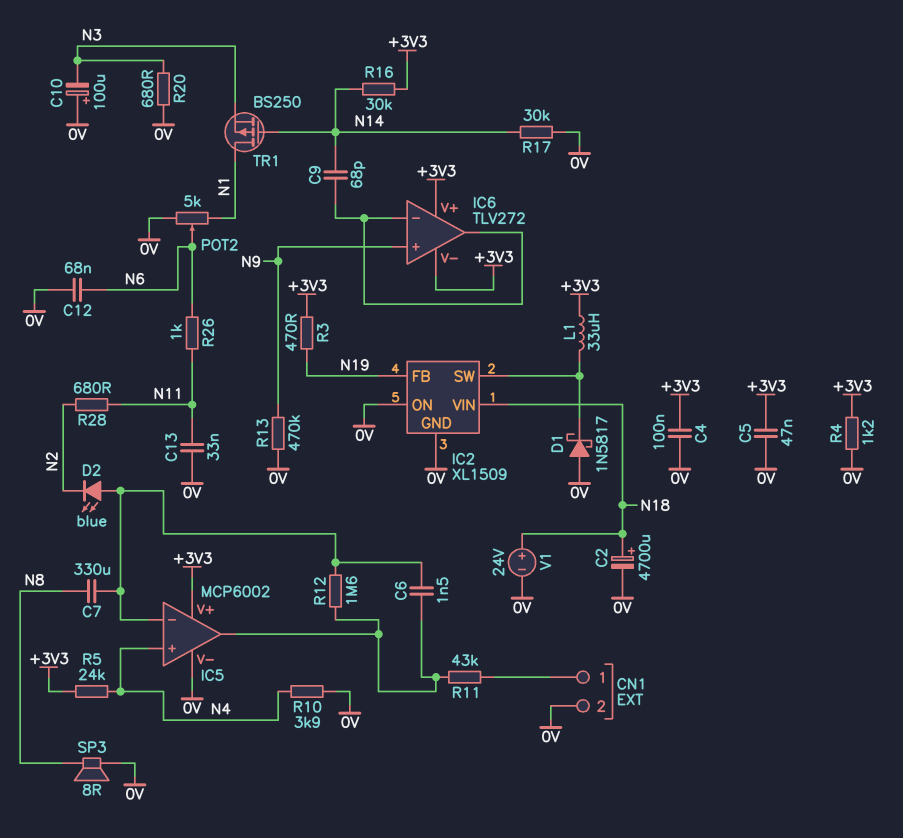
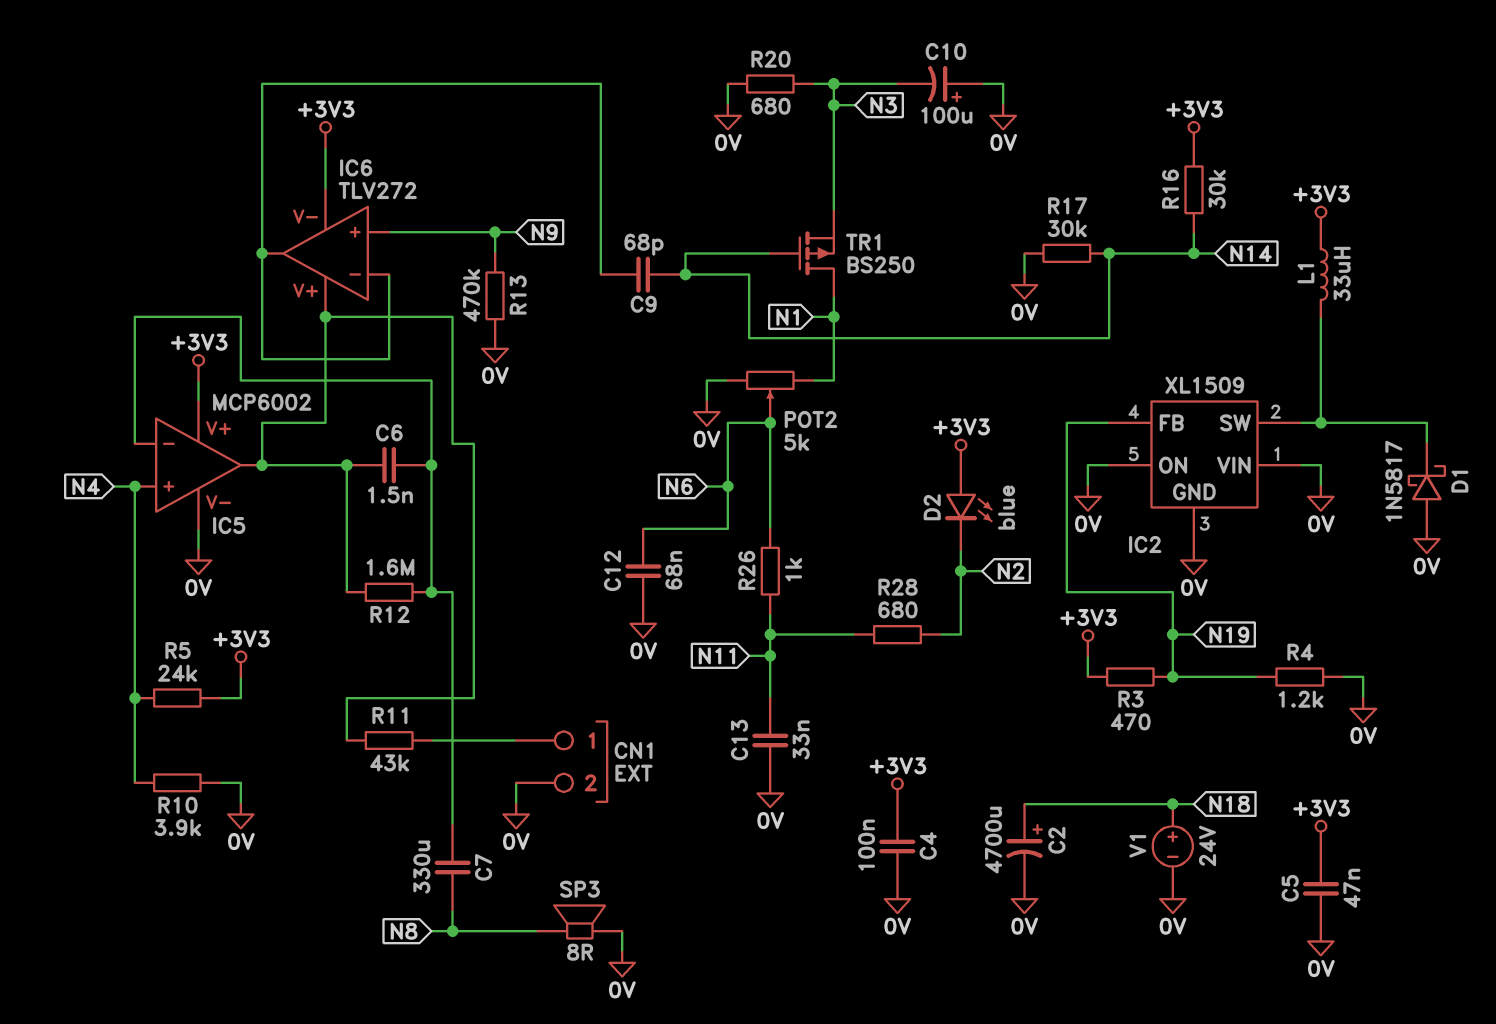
D2: LED blue (A IC5/in-, K N2) -> LED blue (A +3V3, K N2)
IC2 pin VIN: N18 -> 0V
IC6 pin V+: +3V3 -> IC5/out
R4: 1.2k (+3V3, 0V) -> 1.2k (0V, N19)

